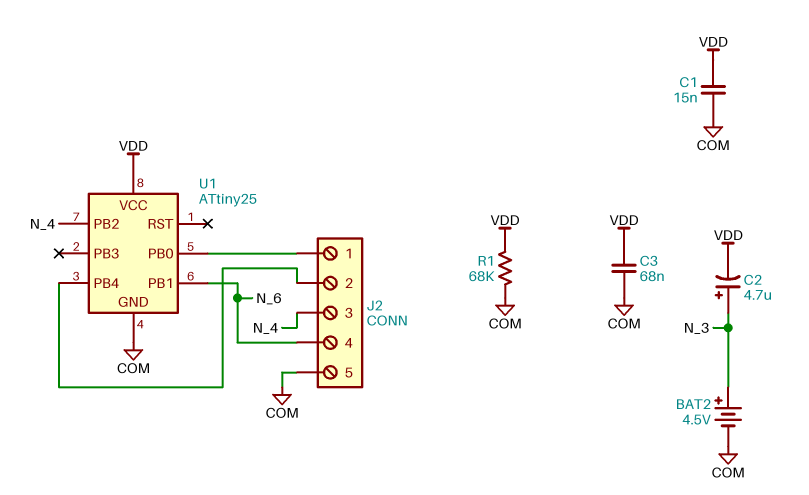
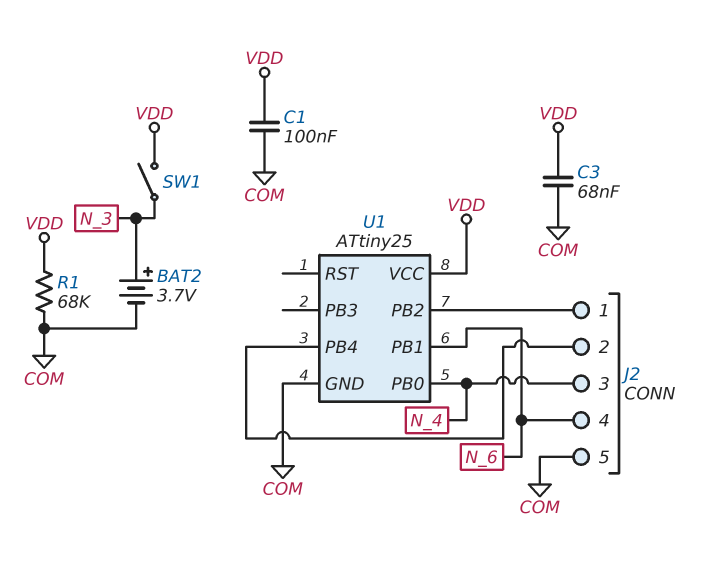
BAT2: 4.5V (plus N_3, minus COM) -> 3.7V (plus N_3, minus COM)
C1: 15nF (COM, VDD) -> 100nF (COM, VDD)
C2: 4.7uF (plus N_3, minus VDD) -> none
SW1: none -> switch (N_3, VDD)
U1 pin PB0: J2/1 -> N_4
U1 pin PB2: N_4 -> J2/1

